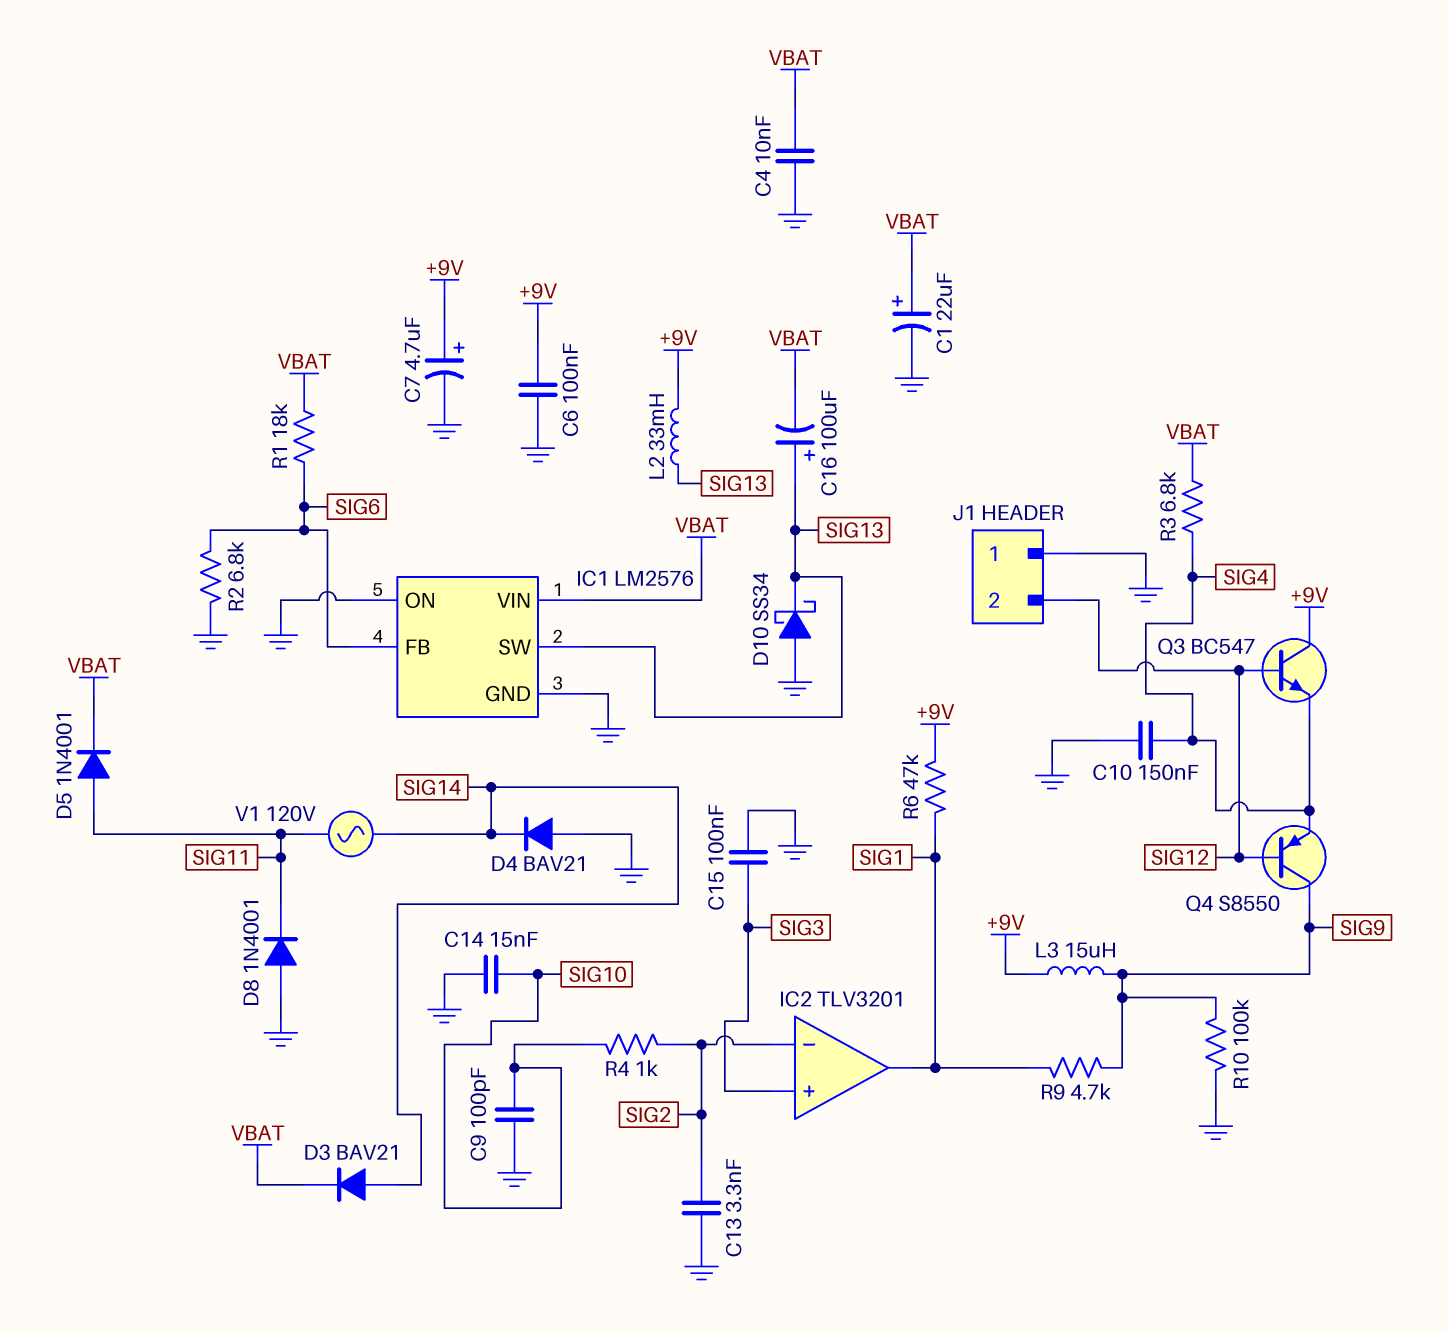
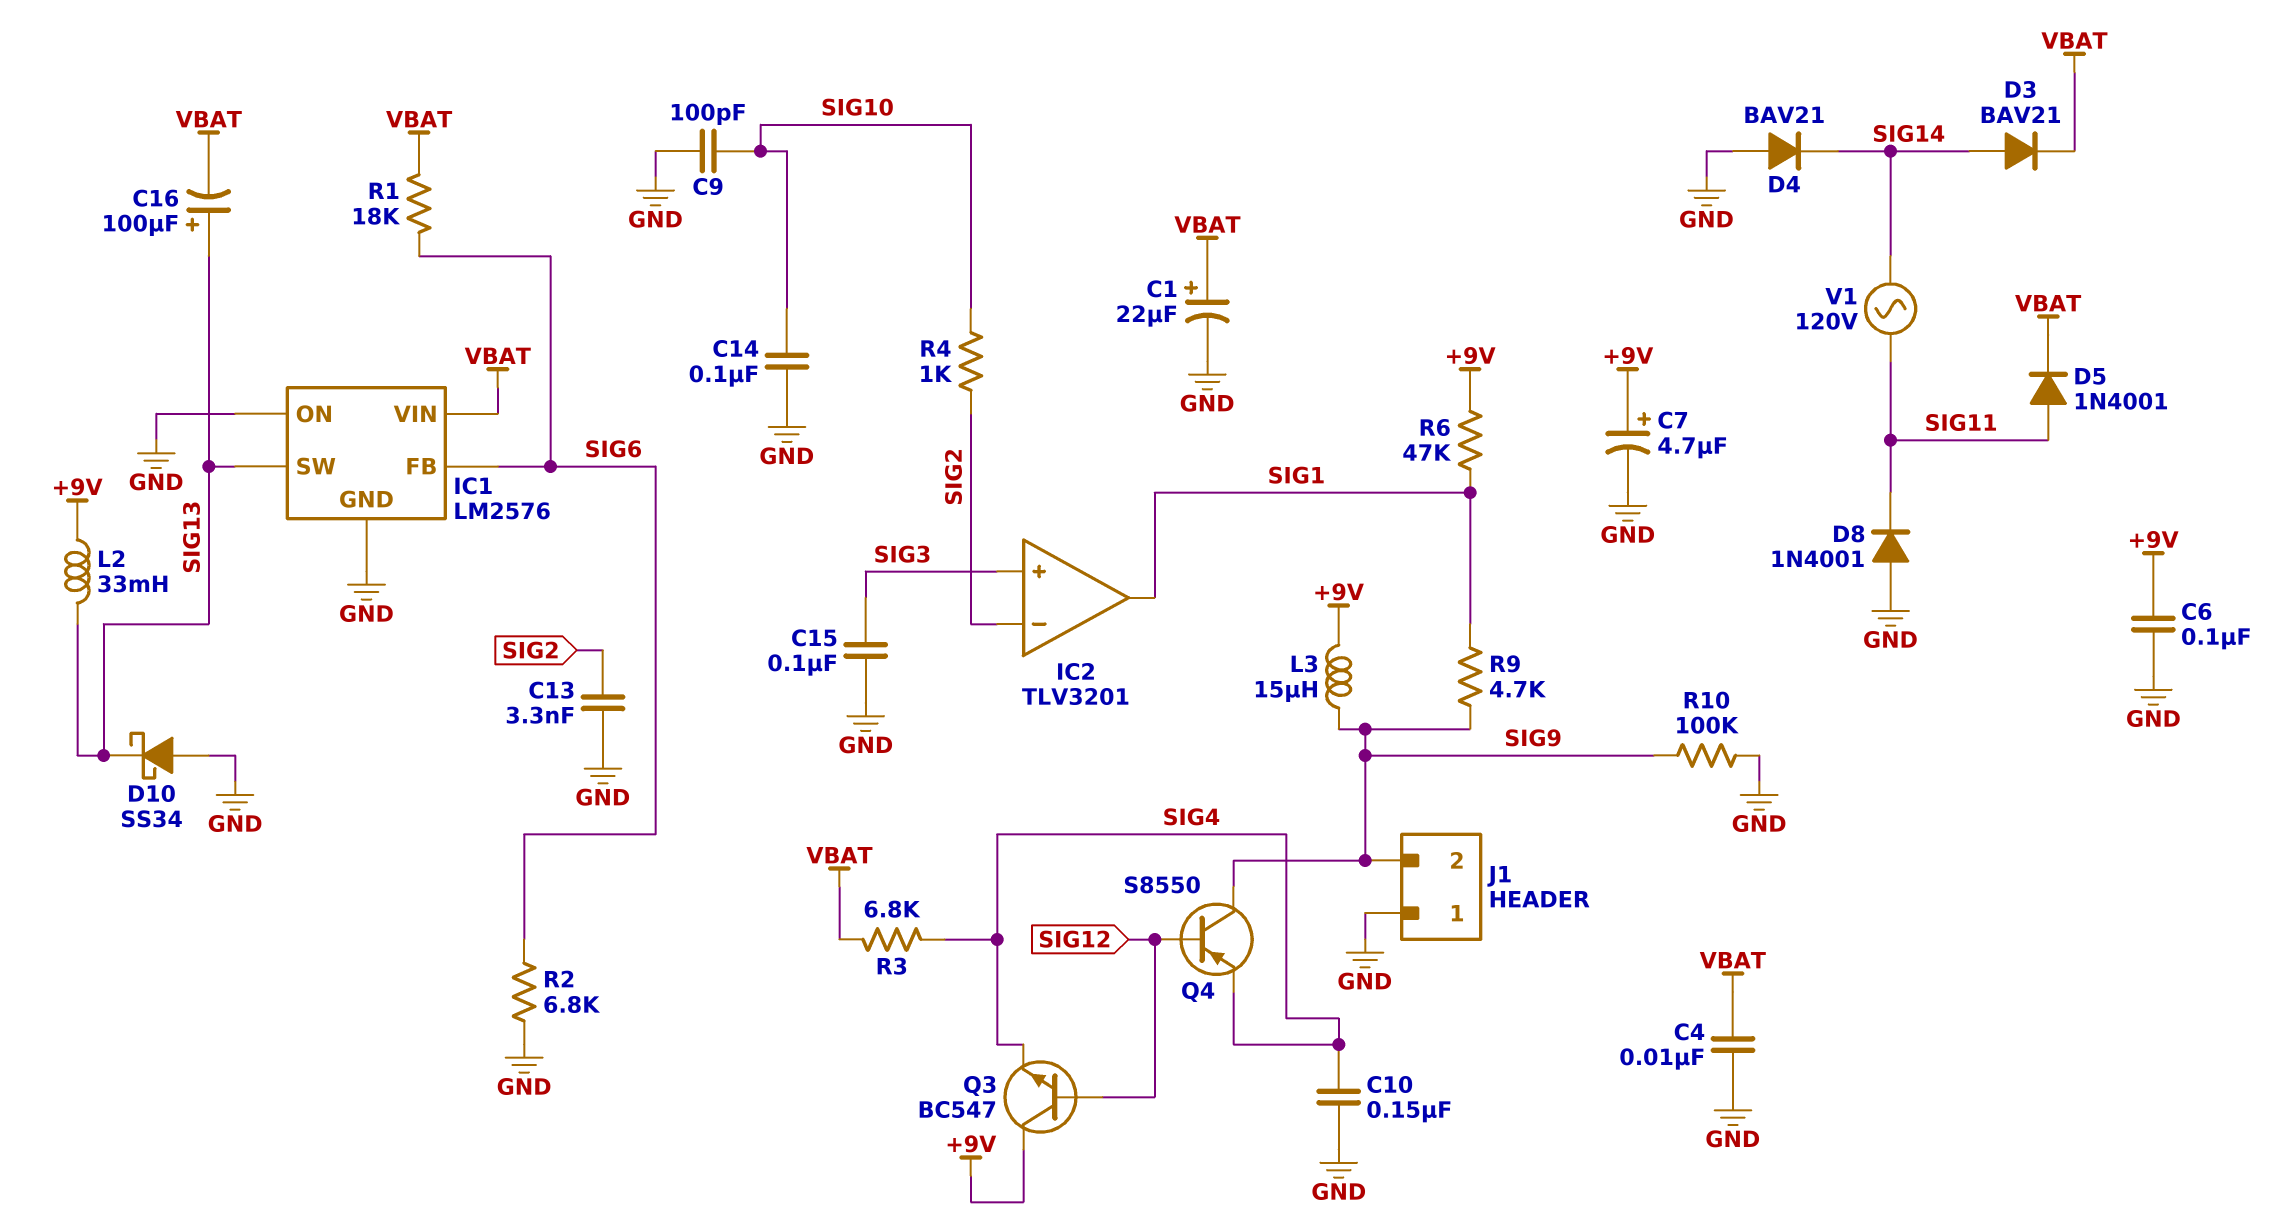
C14: 15nF (GND, SIG10) -> 100nF (GND, SIG10)
J1 pin 2: SIG12 -> SIG9

